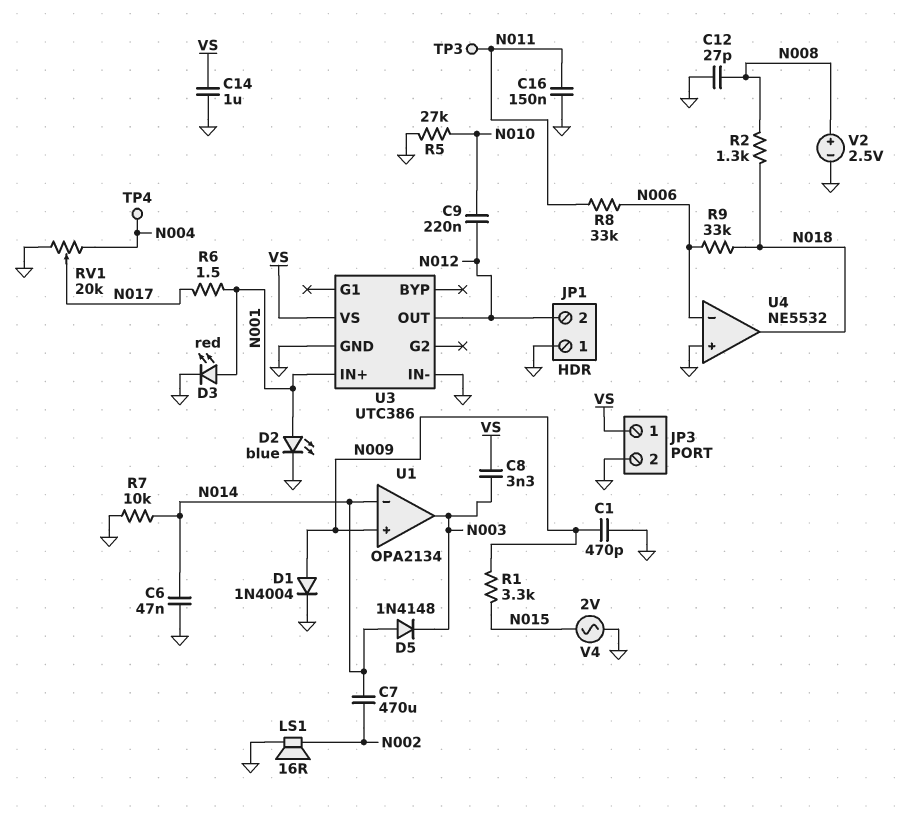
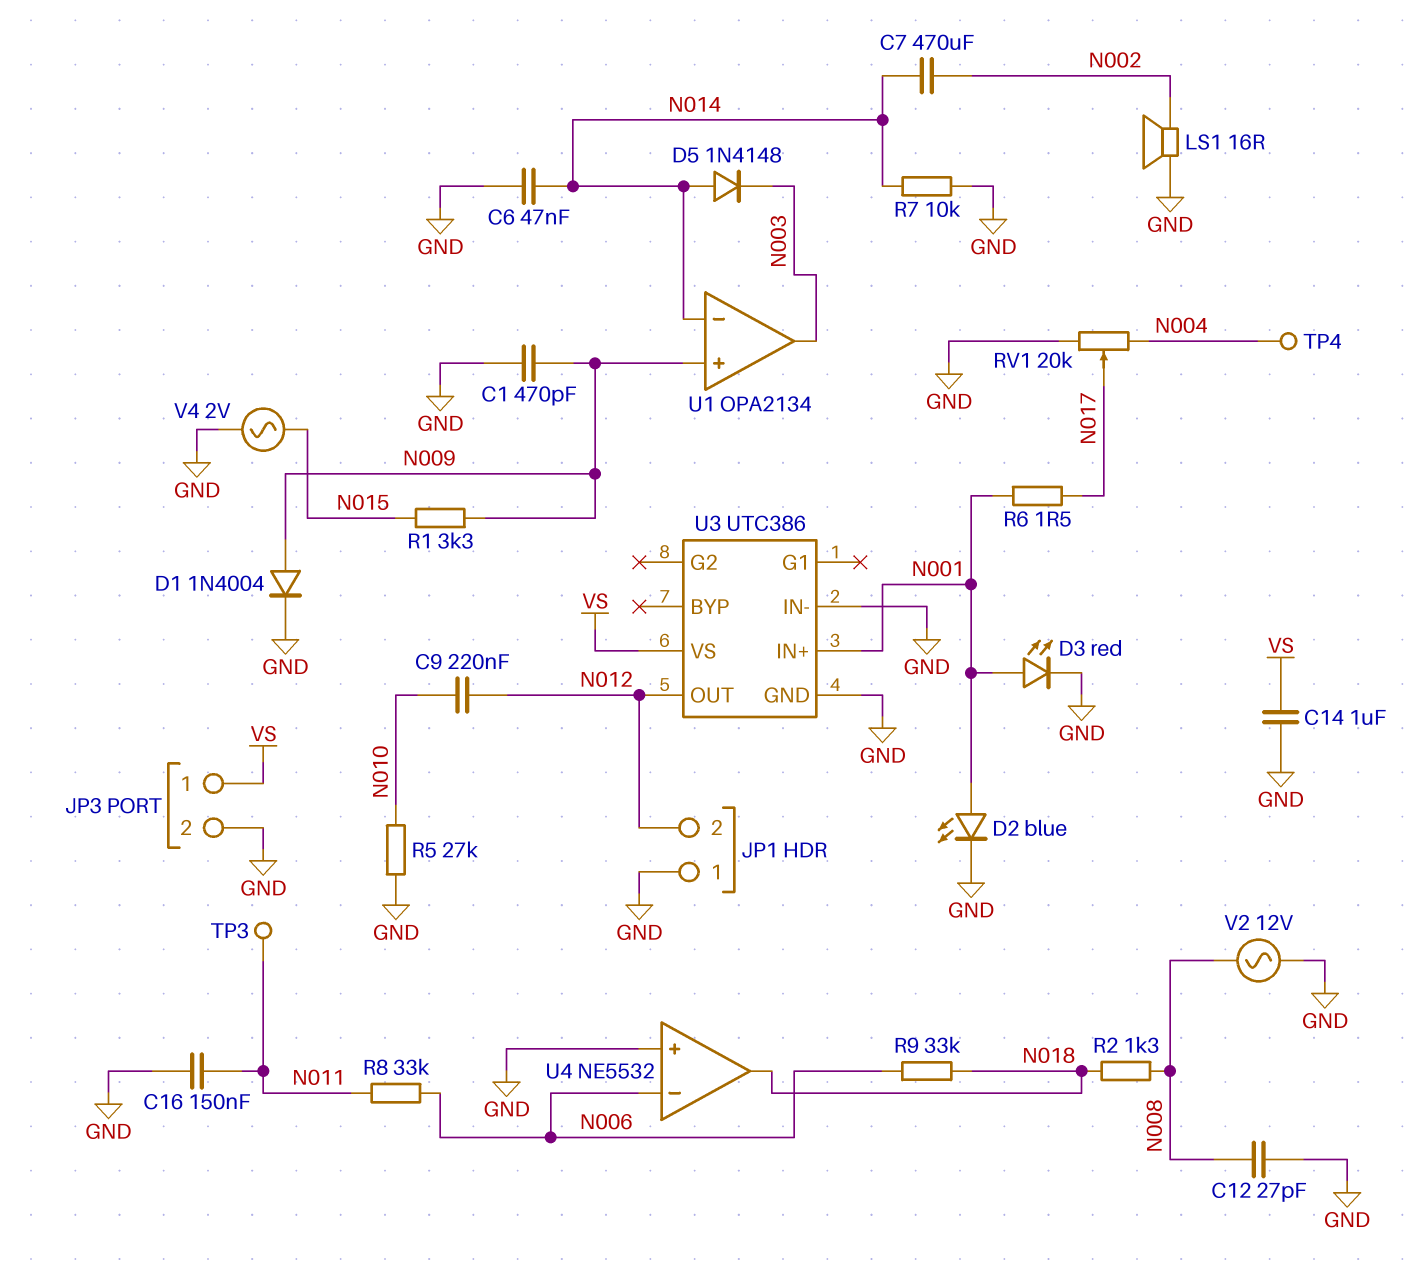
C8: 3.3nF (N003, VS) -> none
V2: 2.5V (plus N008, minus GND) -> AC 12V (GND, N008)

